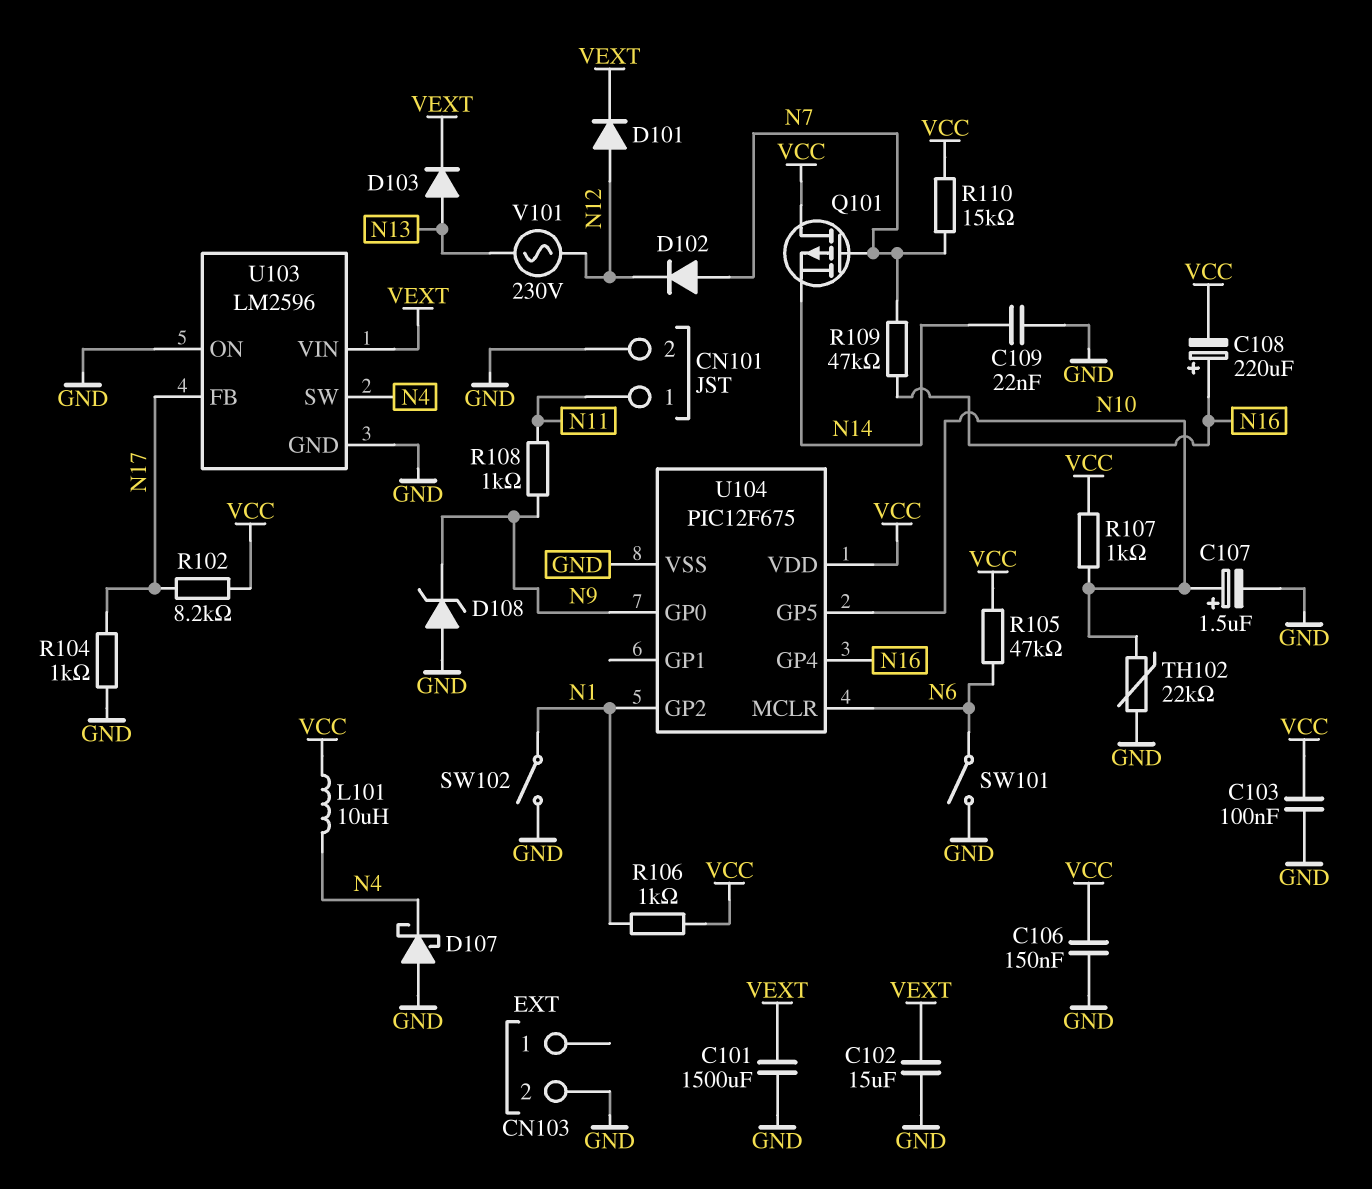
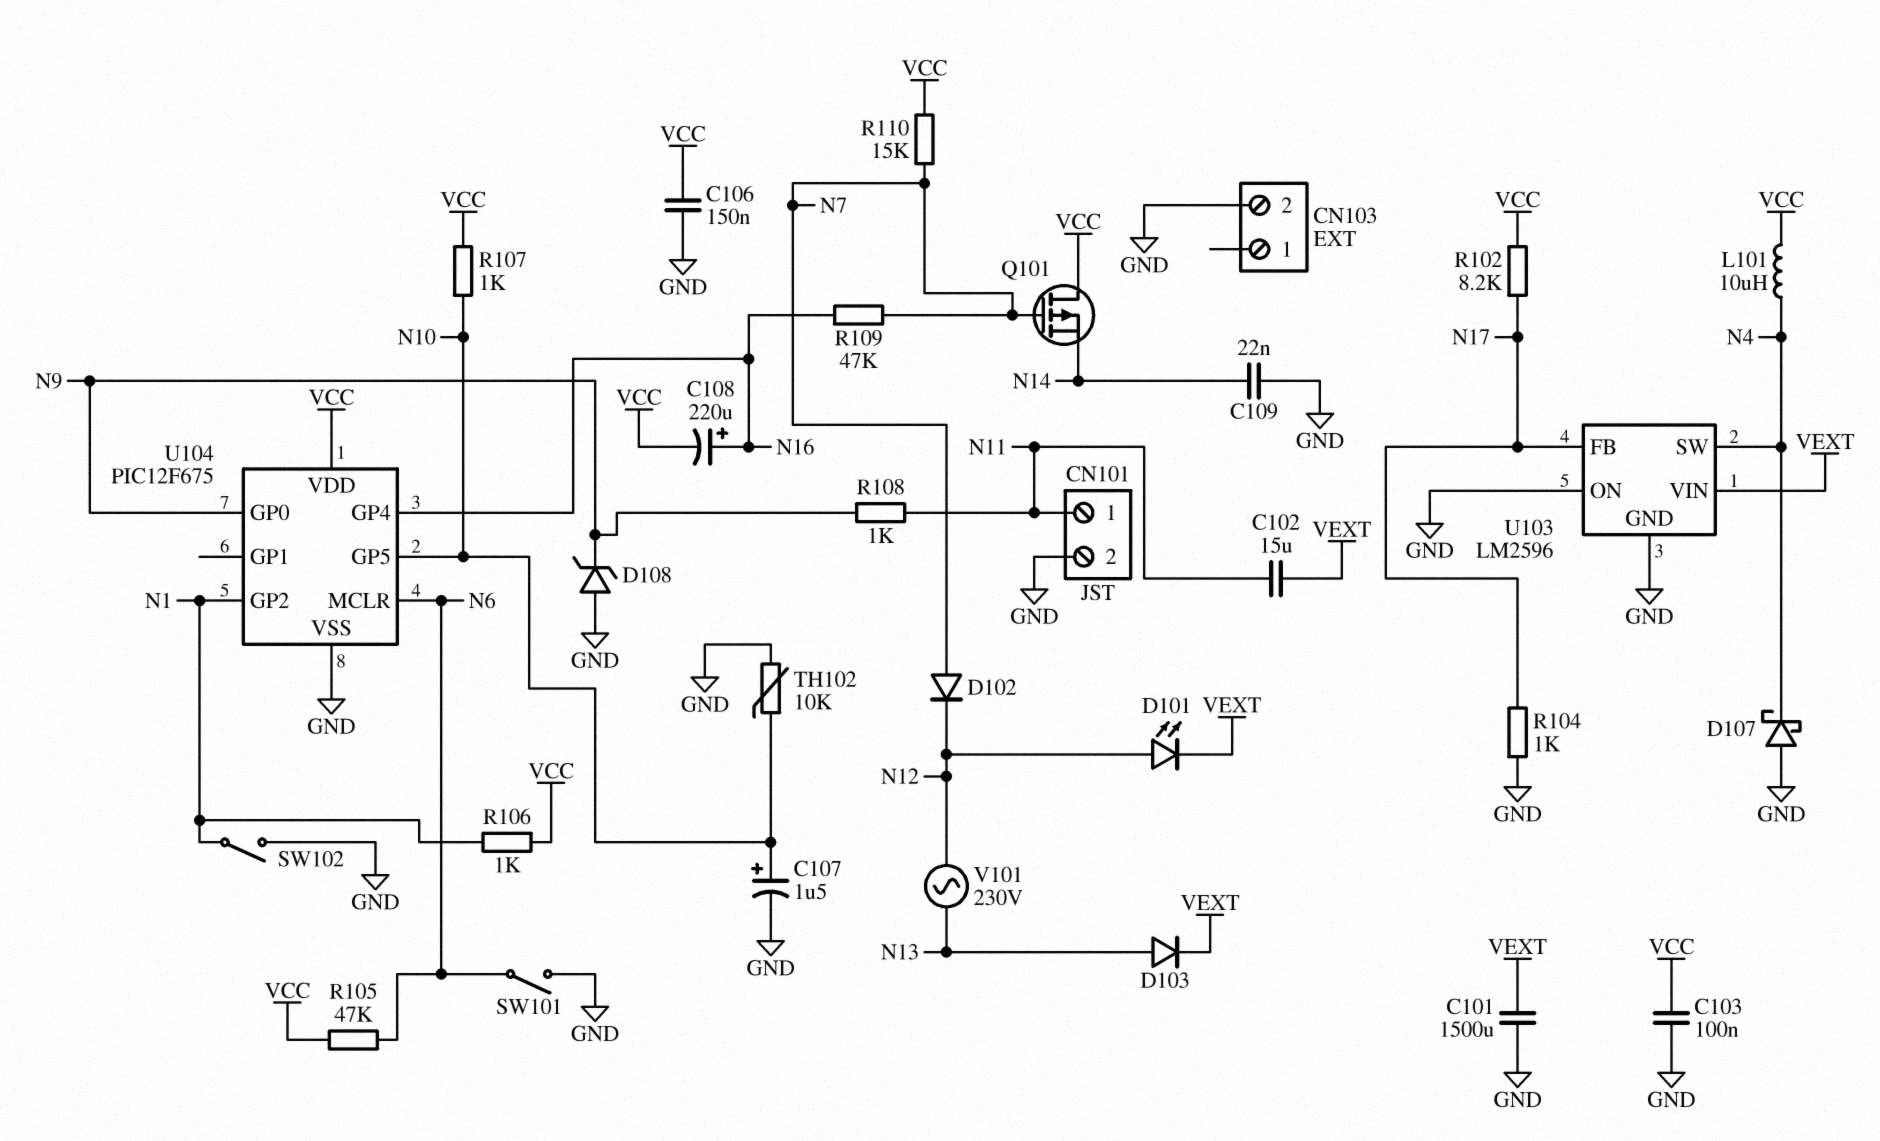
C102: 15uF (GND, VEXT) -> 15uF (N11, VEXT)
D101: diode (A N12, K VEXT) -> LED (A N12, K VEXT)
TH102: 22k (GND, N10) -> 10k (GND, N10)

